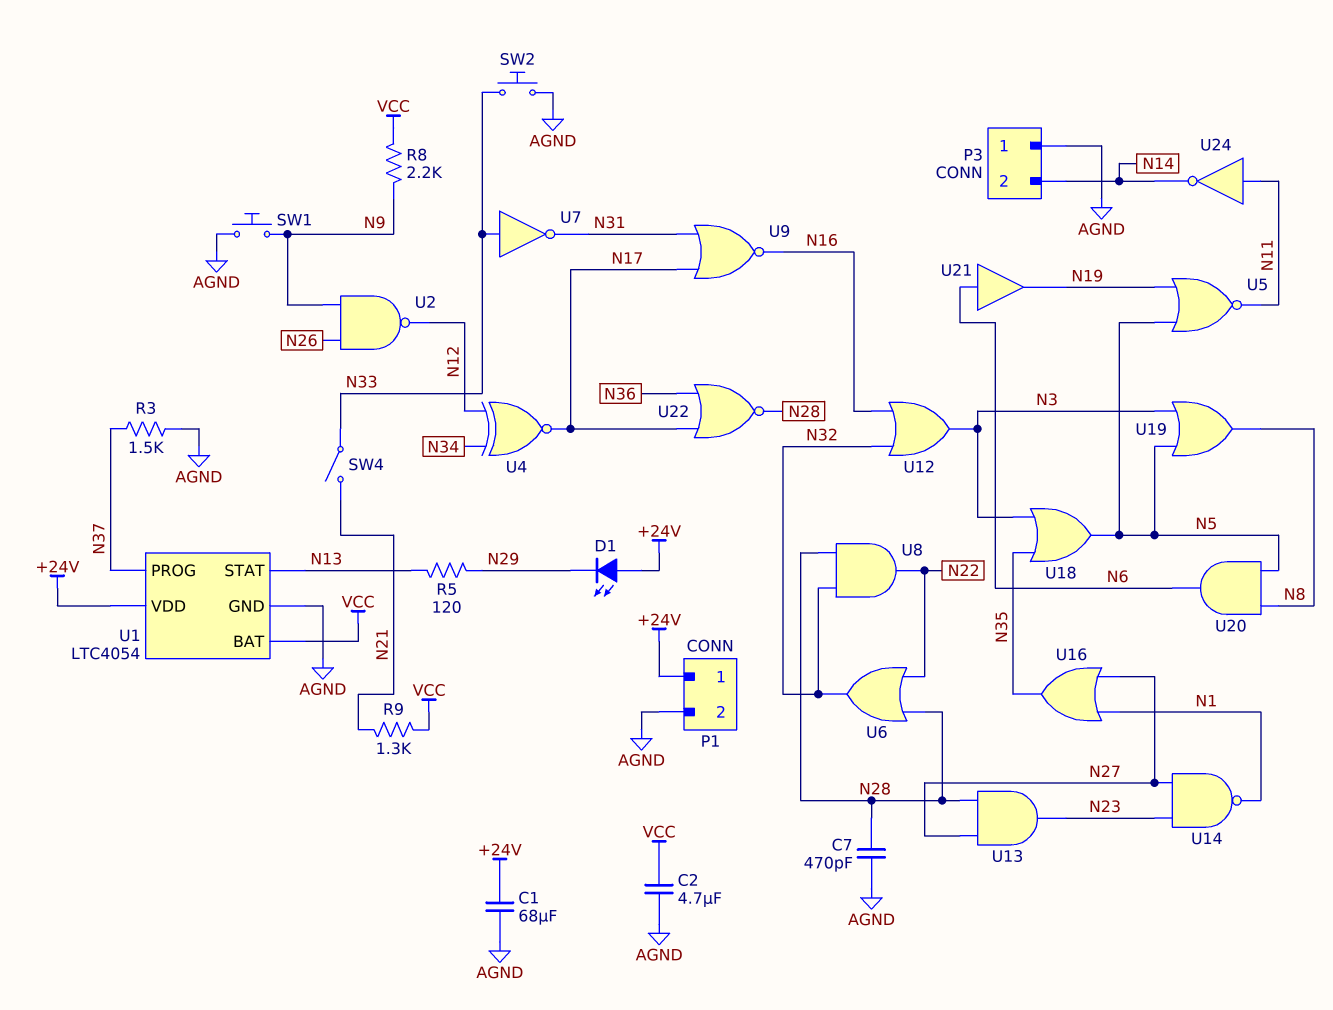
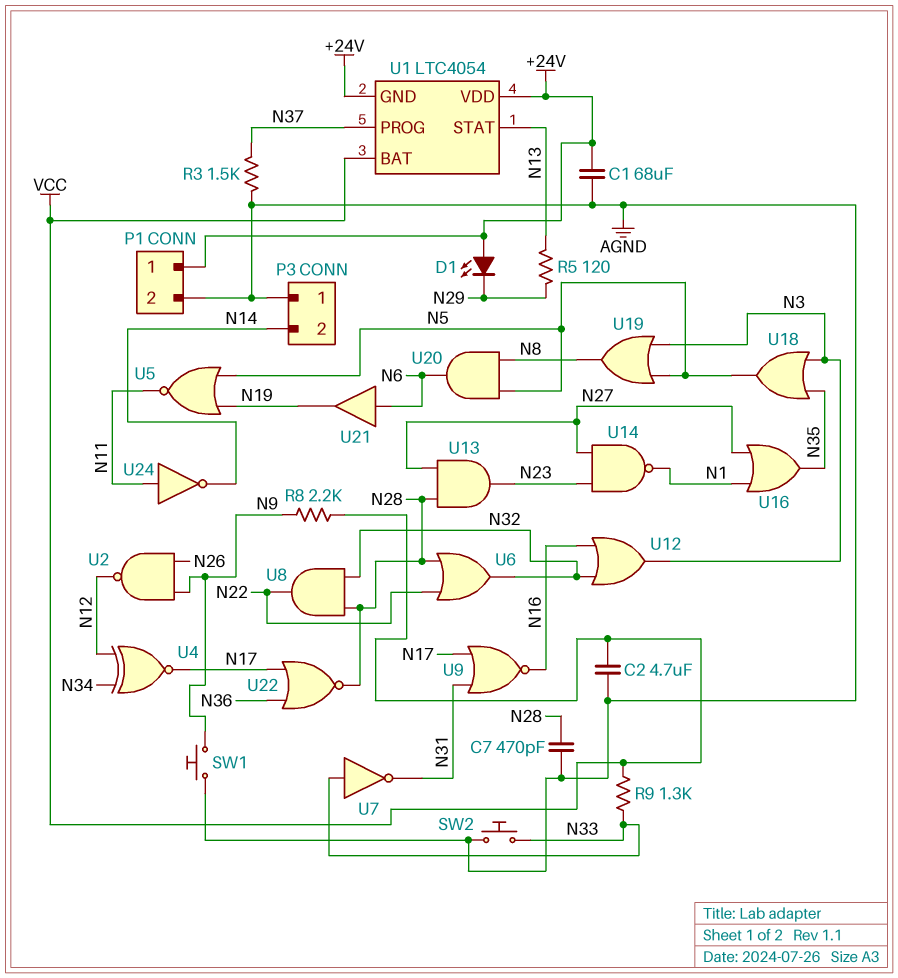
R9: 1.3k (N21, VCC) -> 1.3k (N33, VCC)
SW4: switch (N21, N33) -> none
U1 pin GND: AGND -> +24V

